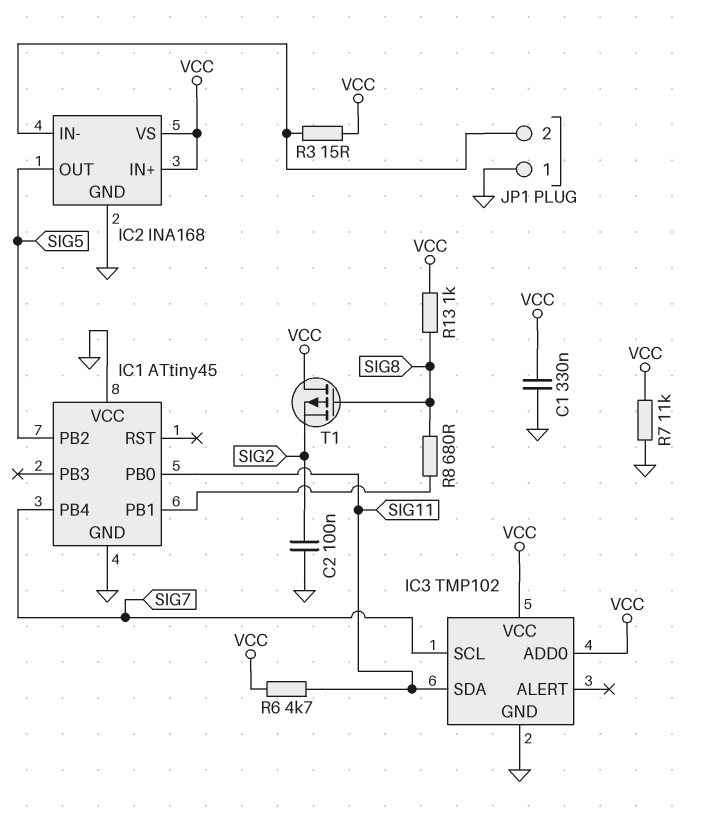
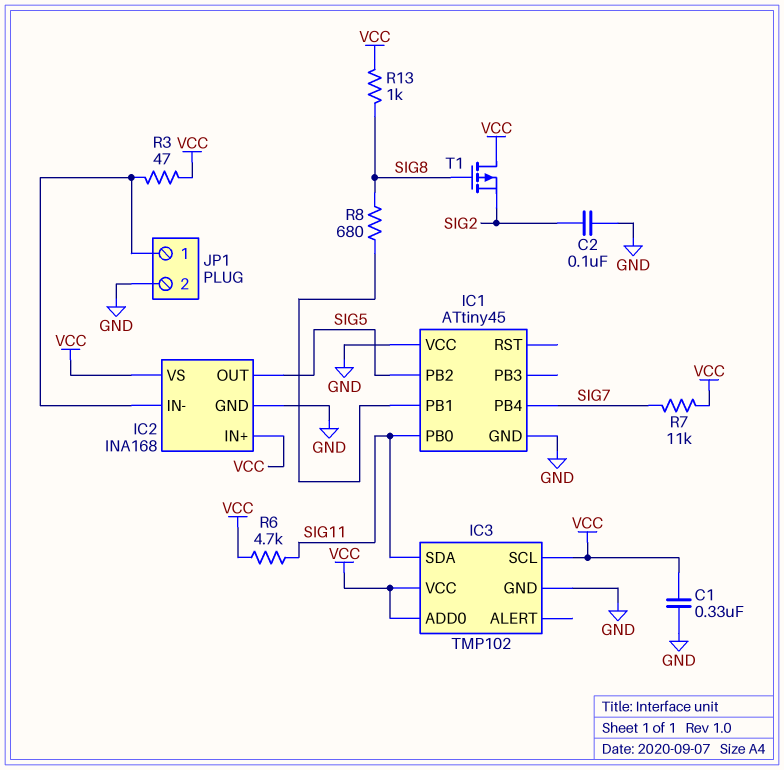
IC3 pin SCL: SIG7 -> VCC
JP1 pin 1: GND -> IC2/IN-
JP1 pin 2: IC2/IN- -> GND
R3: 15 (IC2/IN-, VCC) -> 47 (IC2/IN-, VCC)
R7: 11k (GND, VCC) -> 11k (SIG7, VCC)

